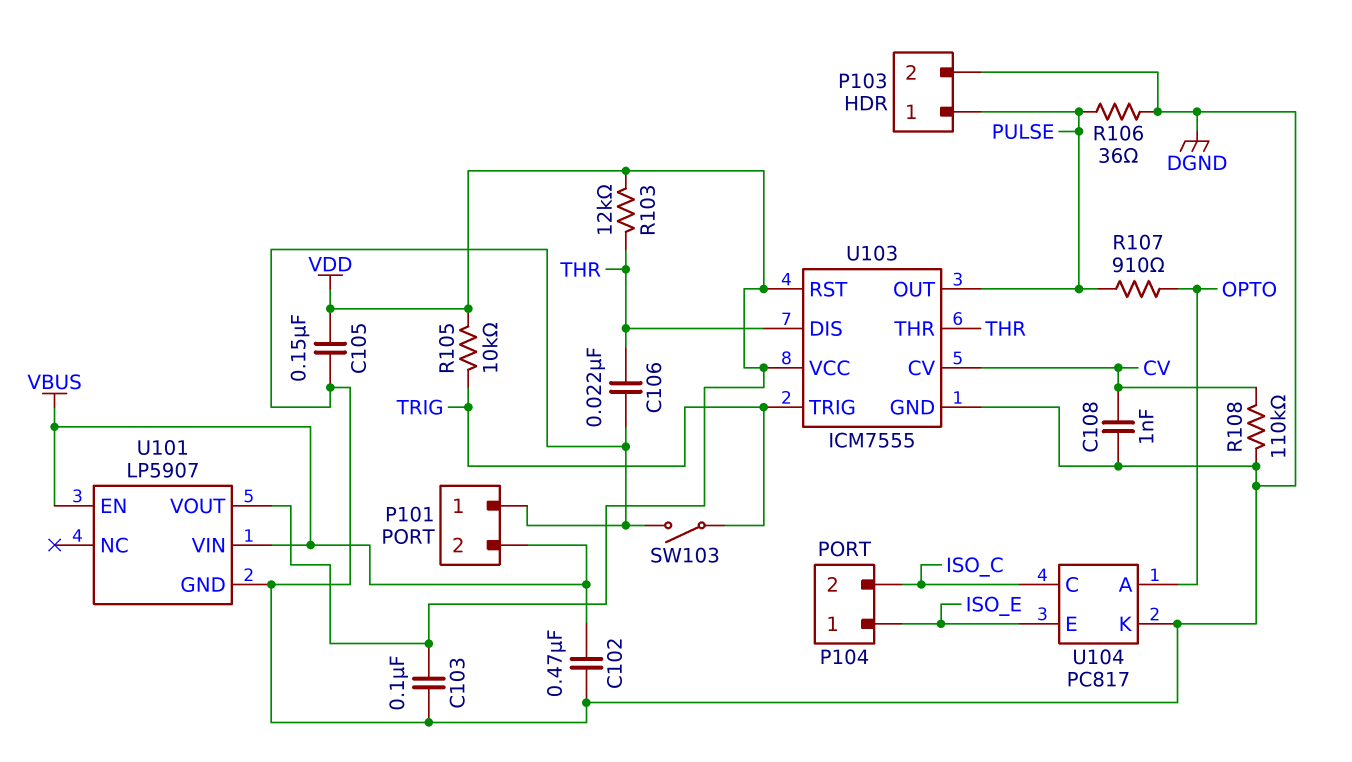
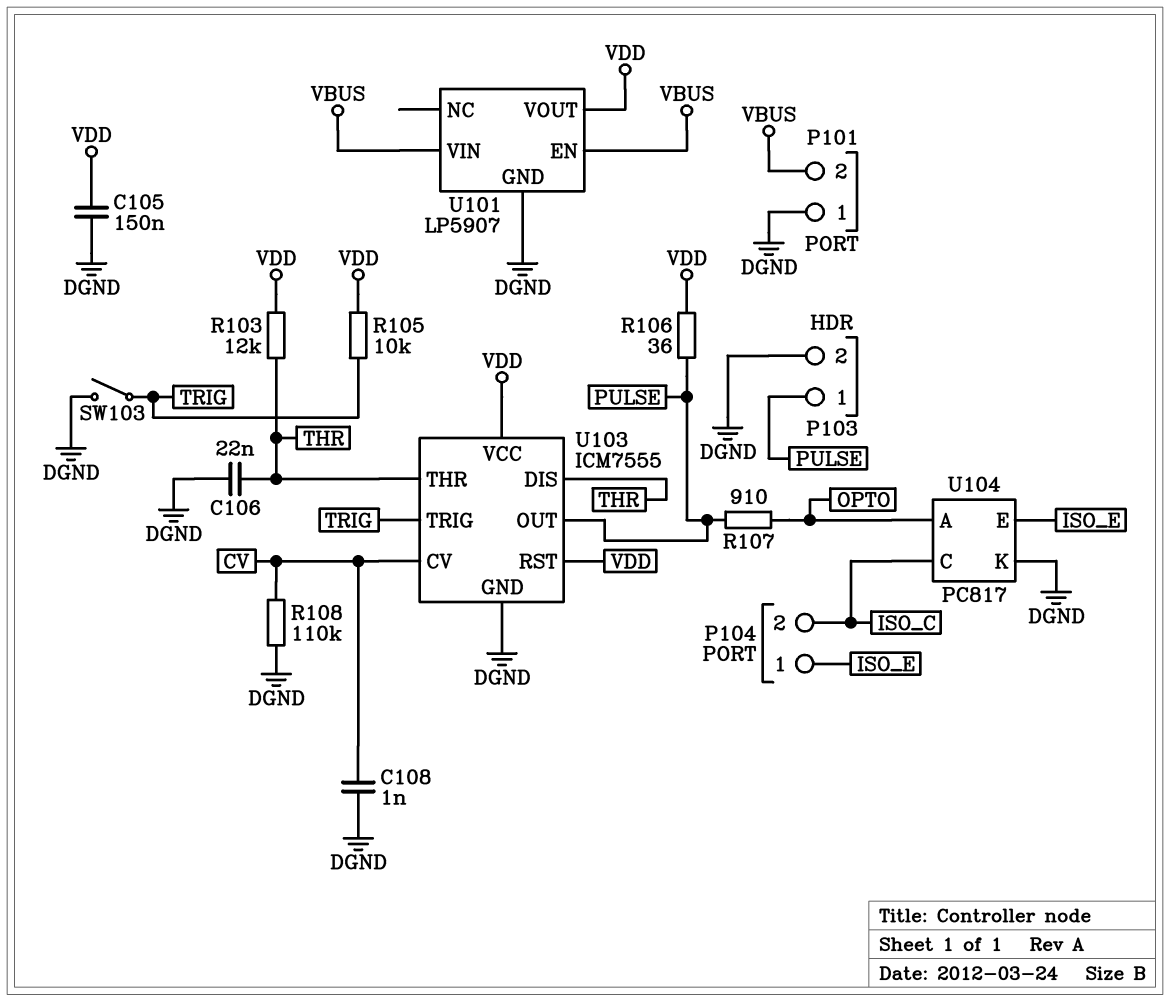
C102: 470nF (DGND, VBUS) -> none
C103: 100nF (DGND, VDD) -> none
R106: 36 (DGND, PULSE) -> 36 (PULSE, VDD)

